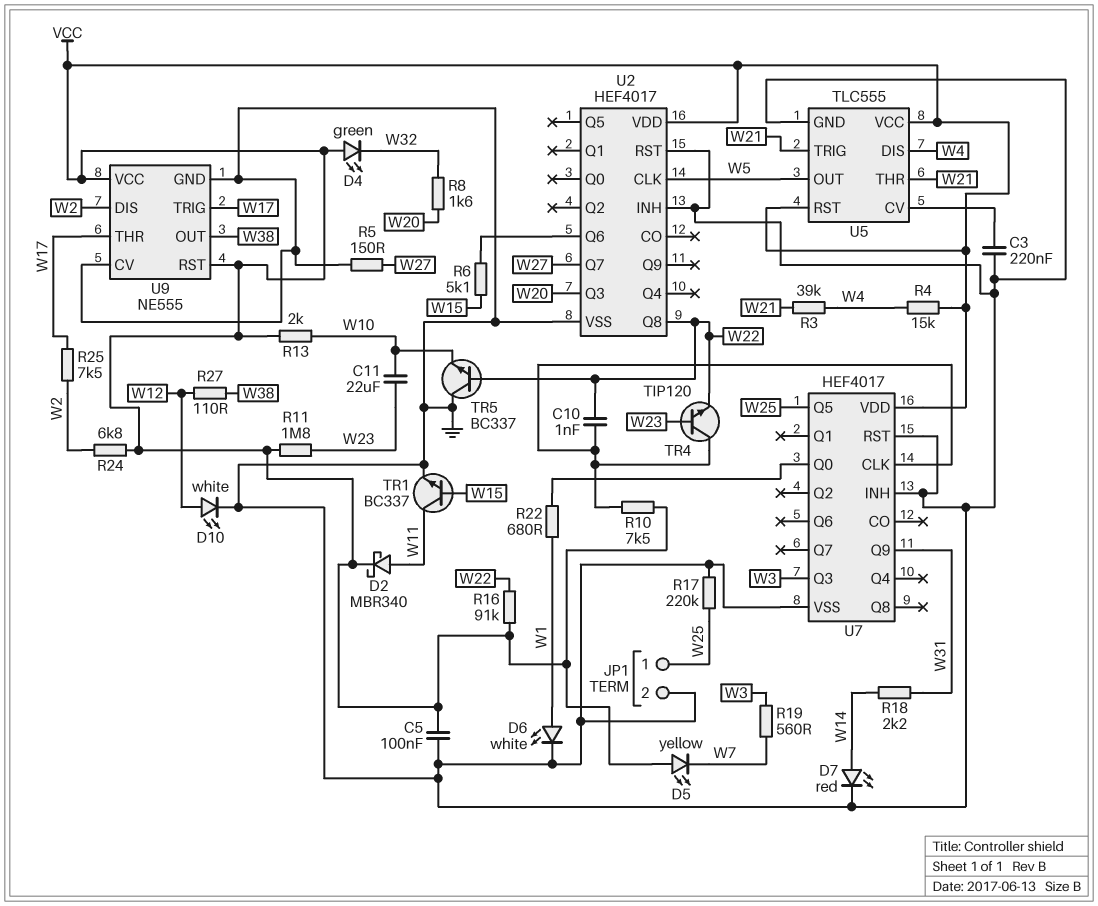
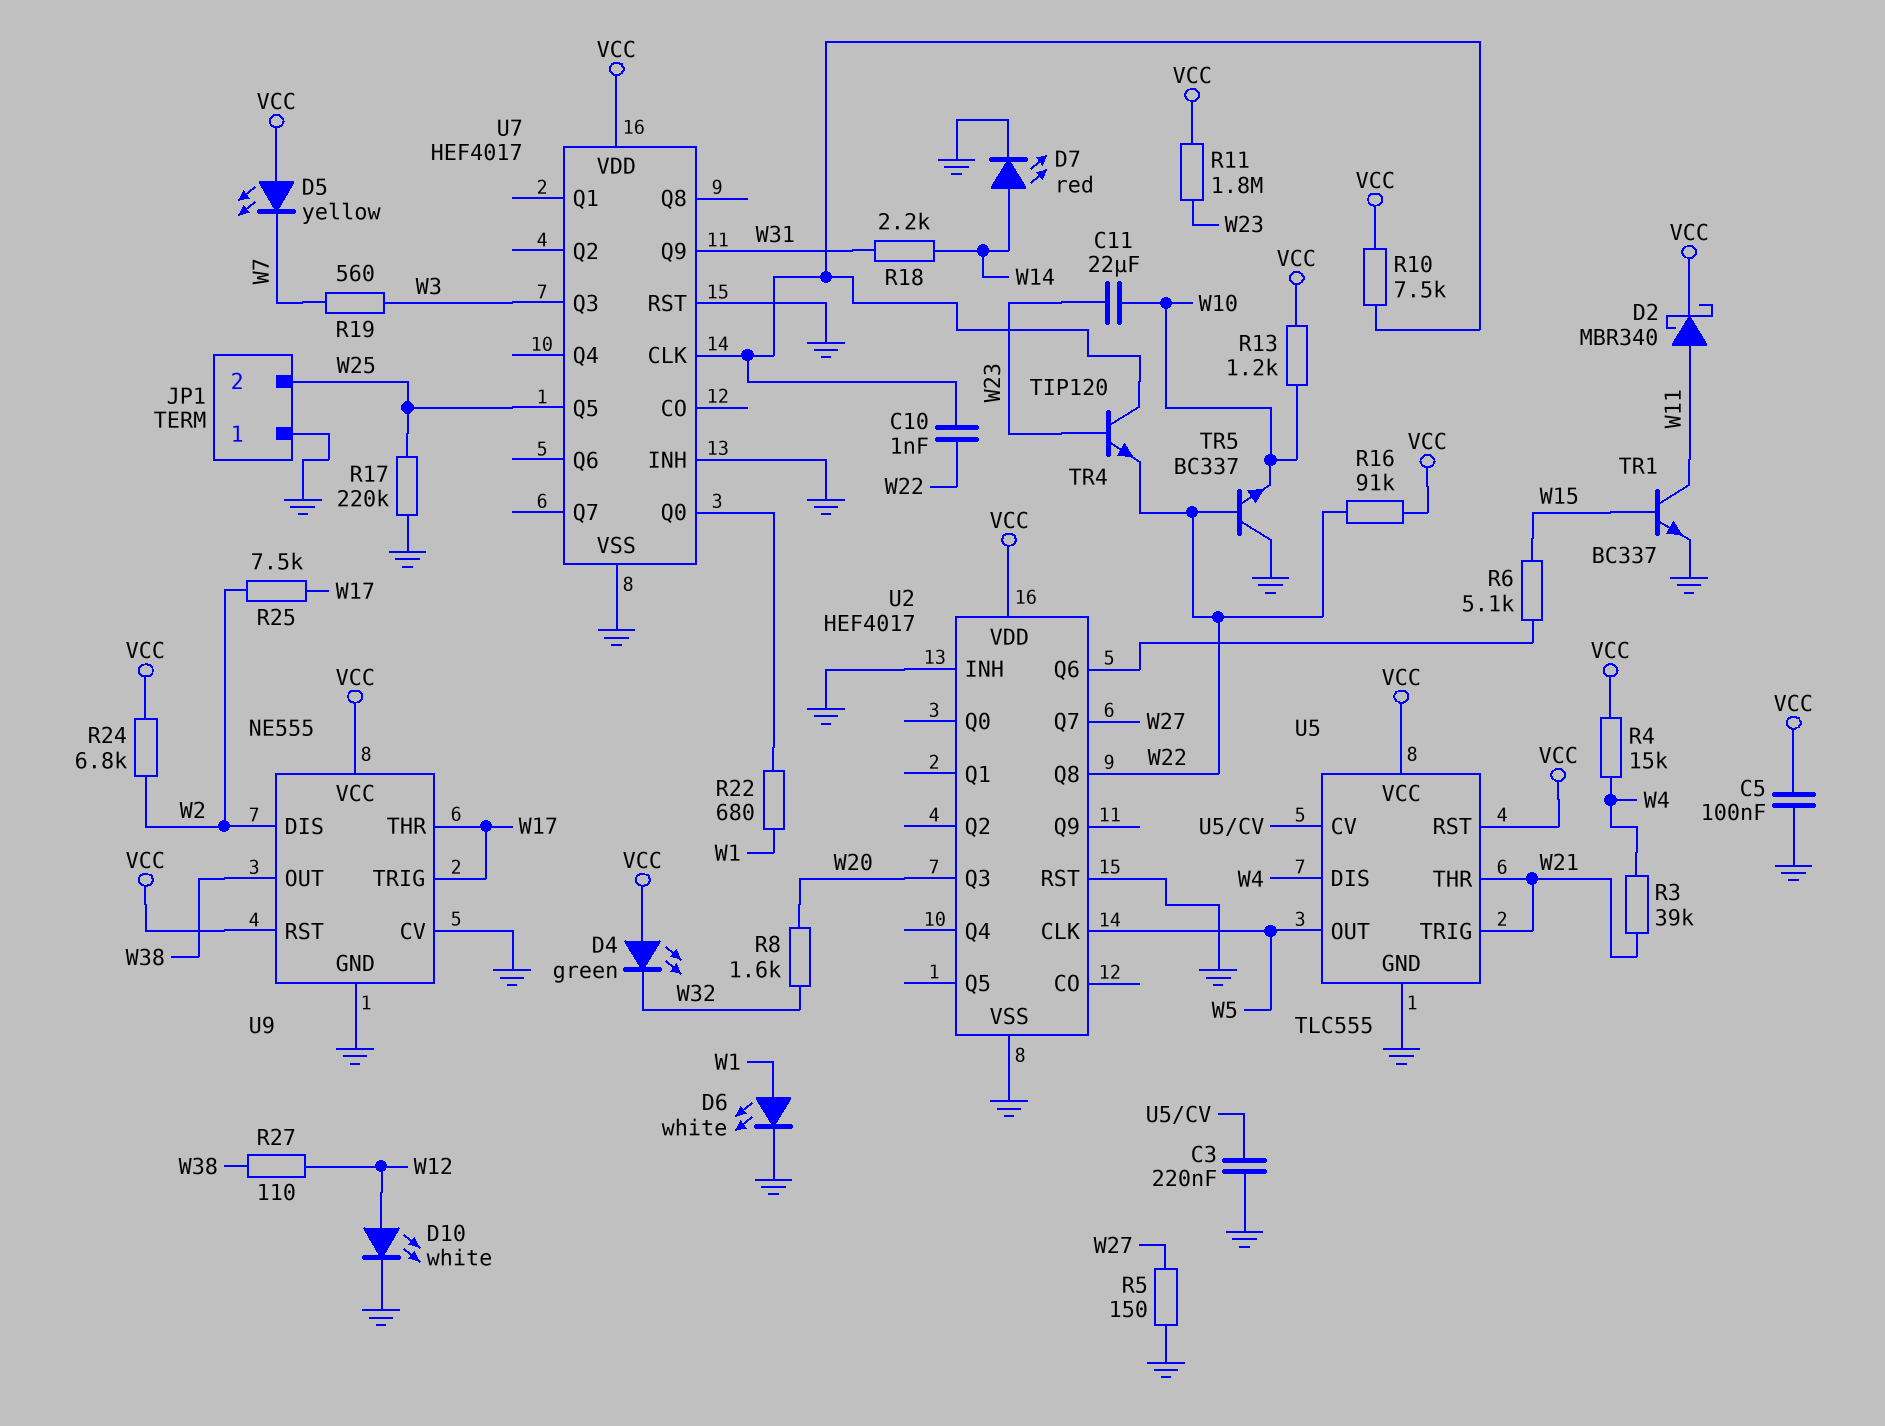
JP1 pin 1: W25 -> GND
JP1 pin 2: GND -> W25
R13: 2k (VCC, W10) -> 1.2k (VCC, W10)

